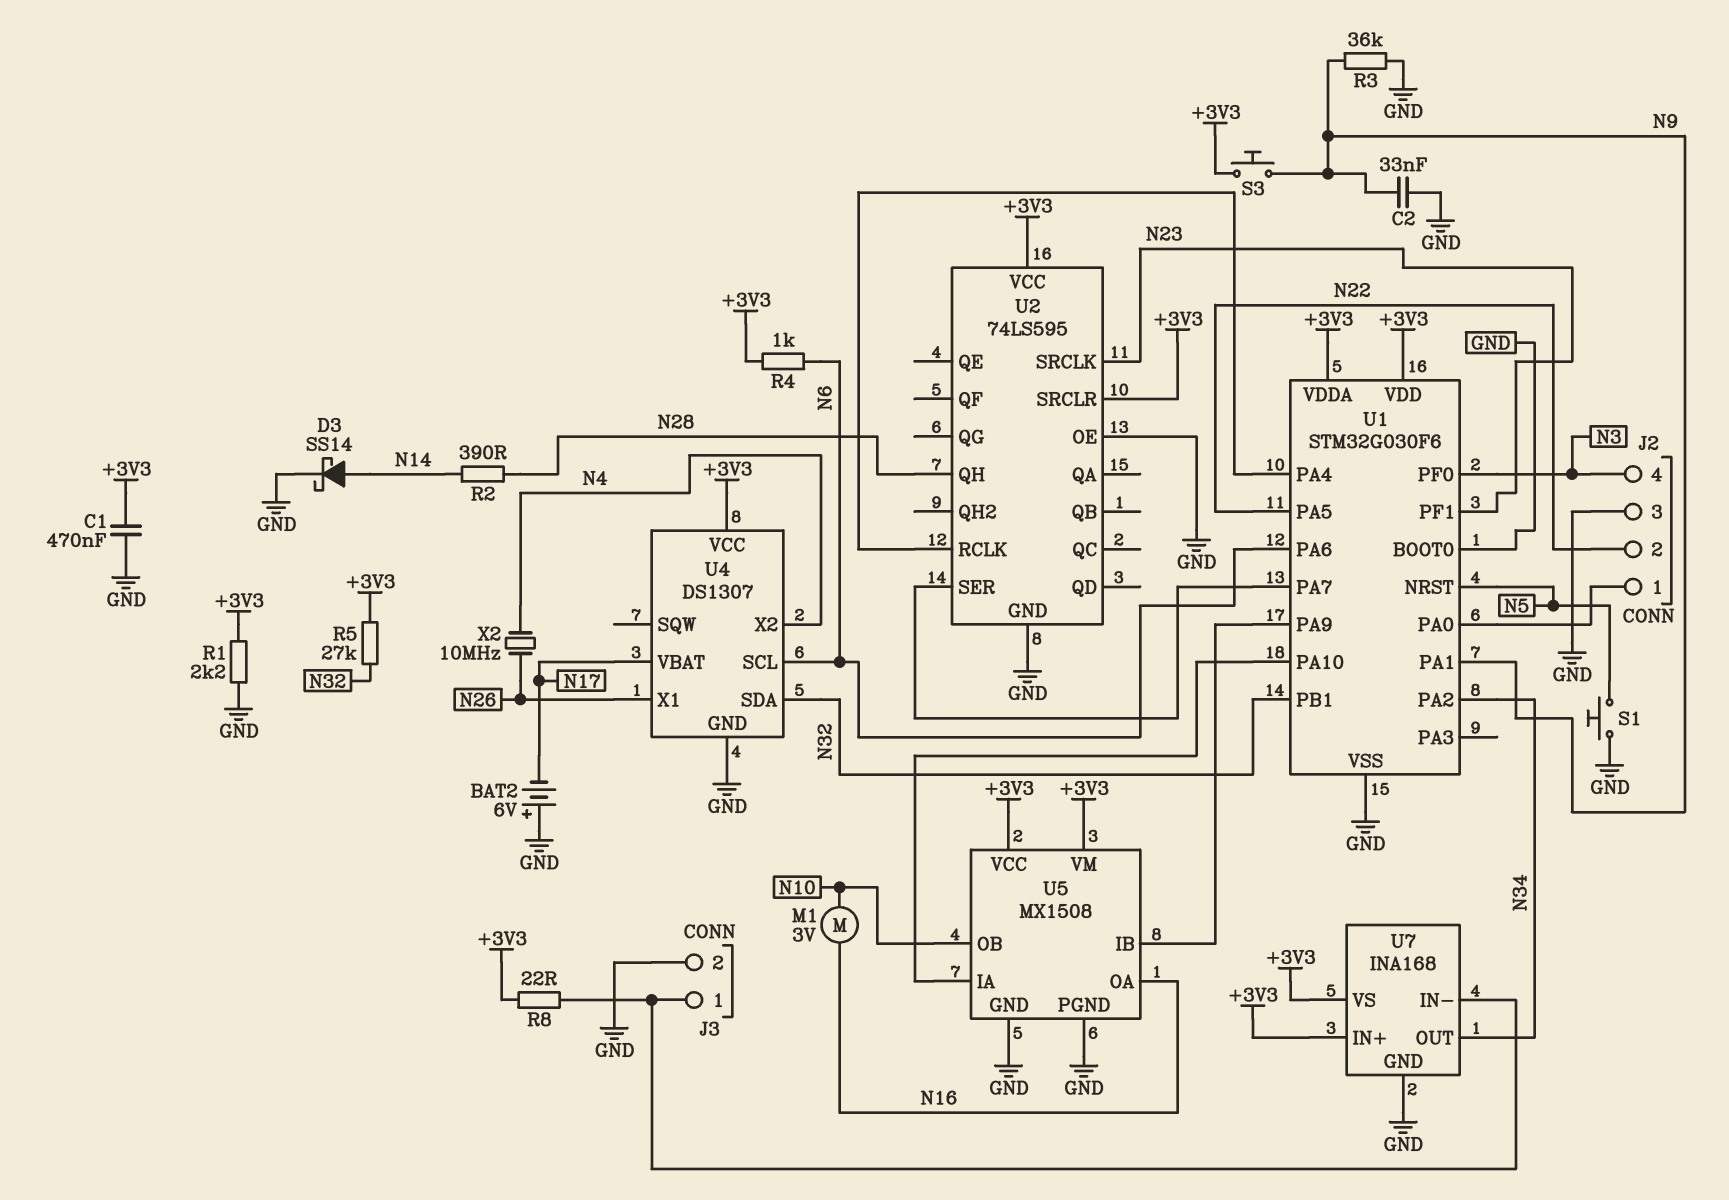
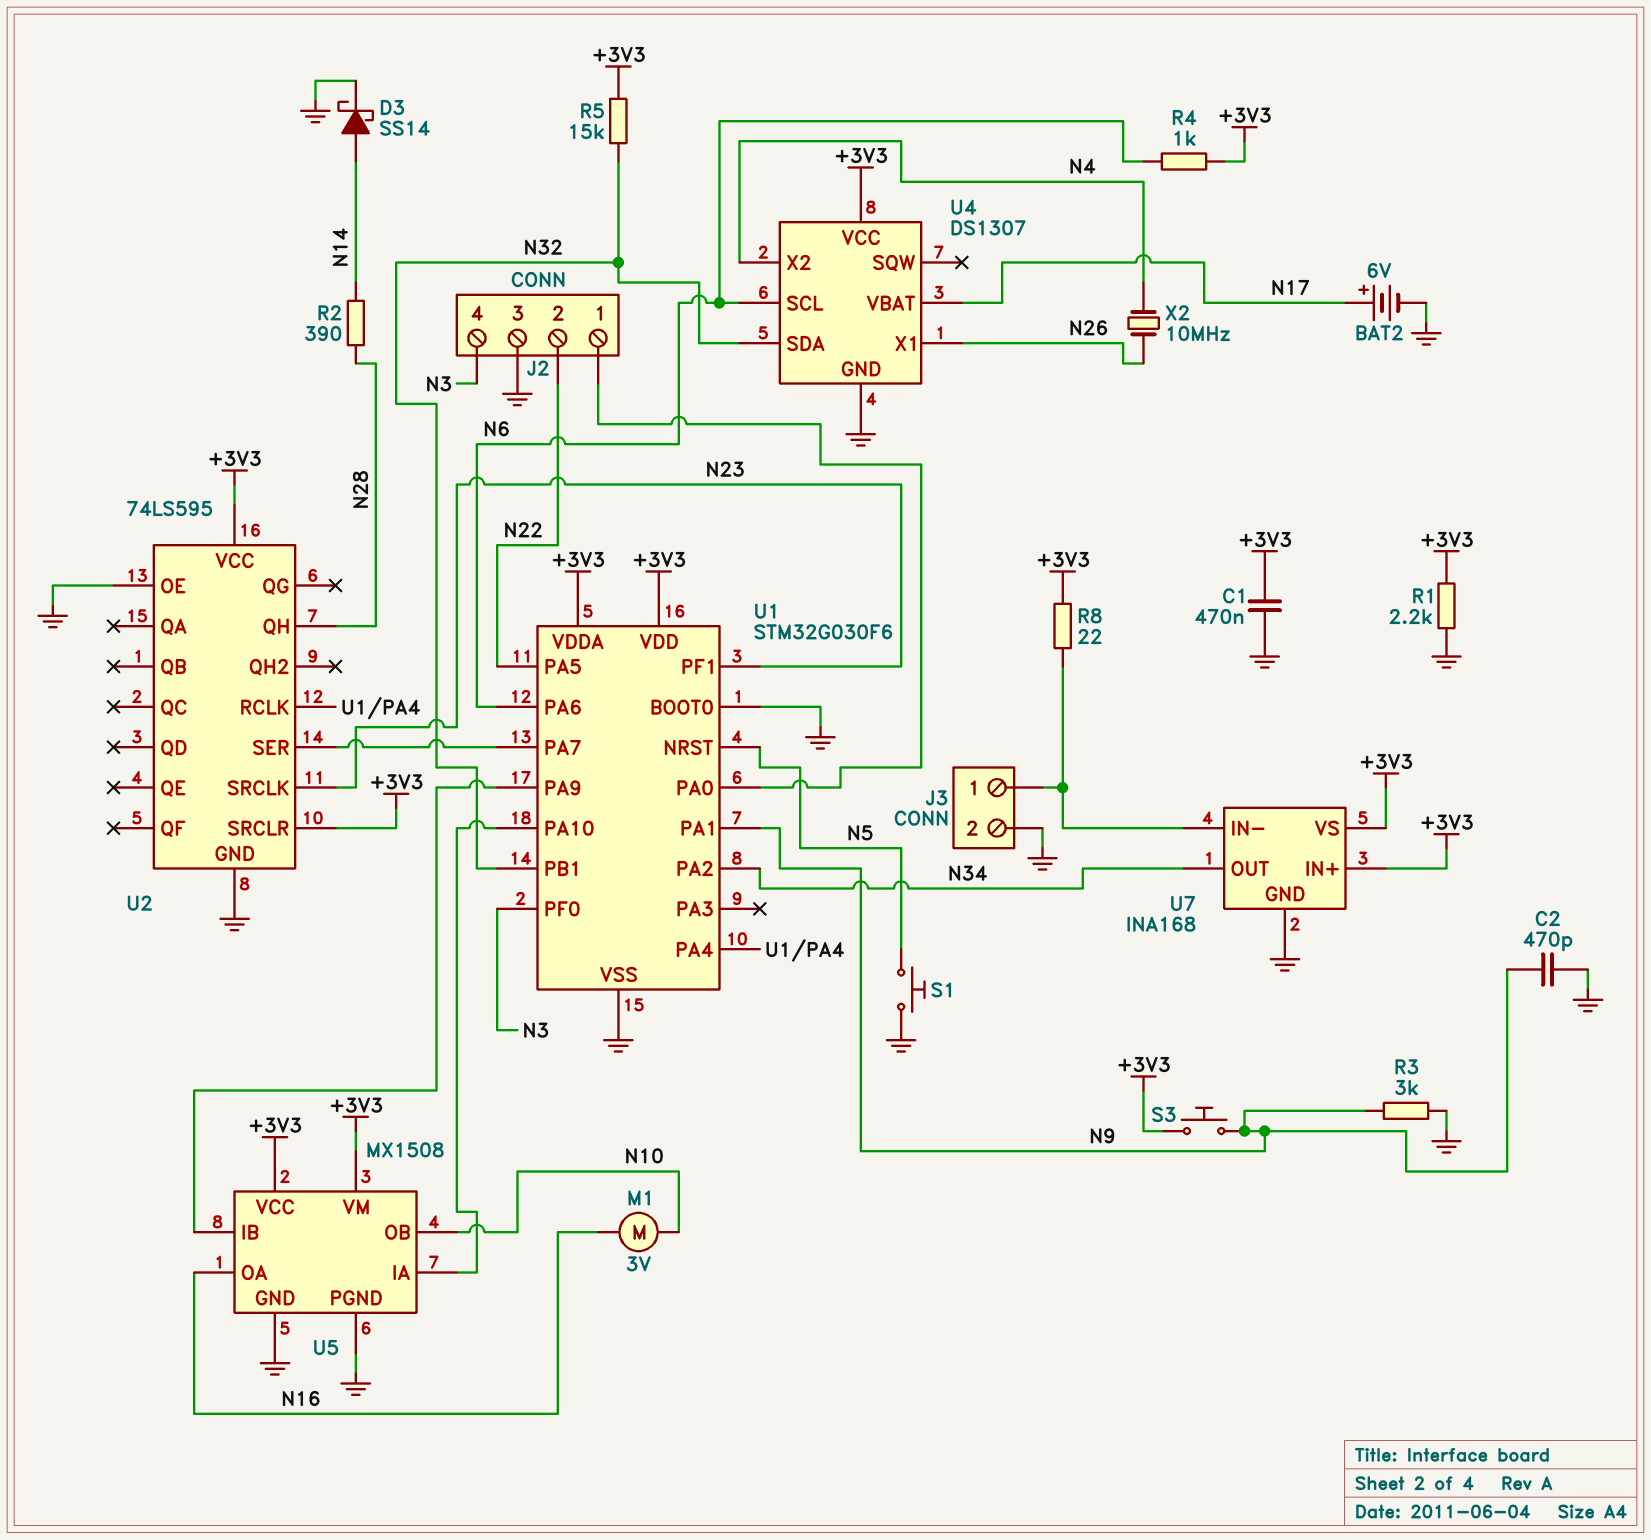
BAT2: 6V (plus GND, minus N17) -> 6V (plus N17, minus GND)
C2: 33nF (GND, N9) -> 470pF (GND, N9)
R3: 36k (GND, N9) -> 3k (GND, N9)
R5: 27k (+3V3, N32) -> 15k (+3V3, N32)

